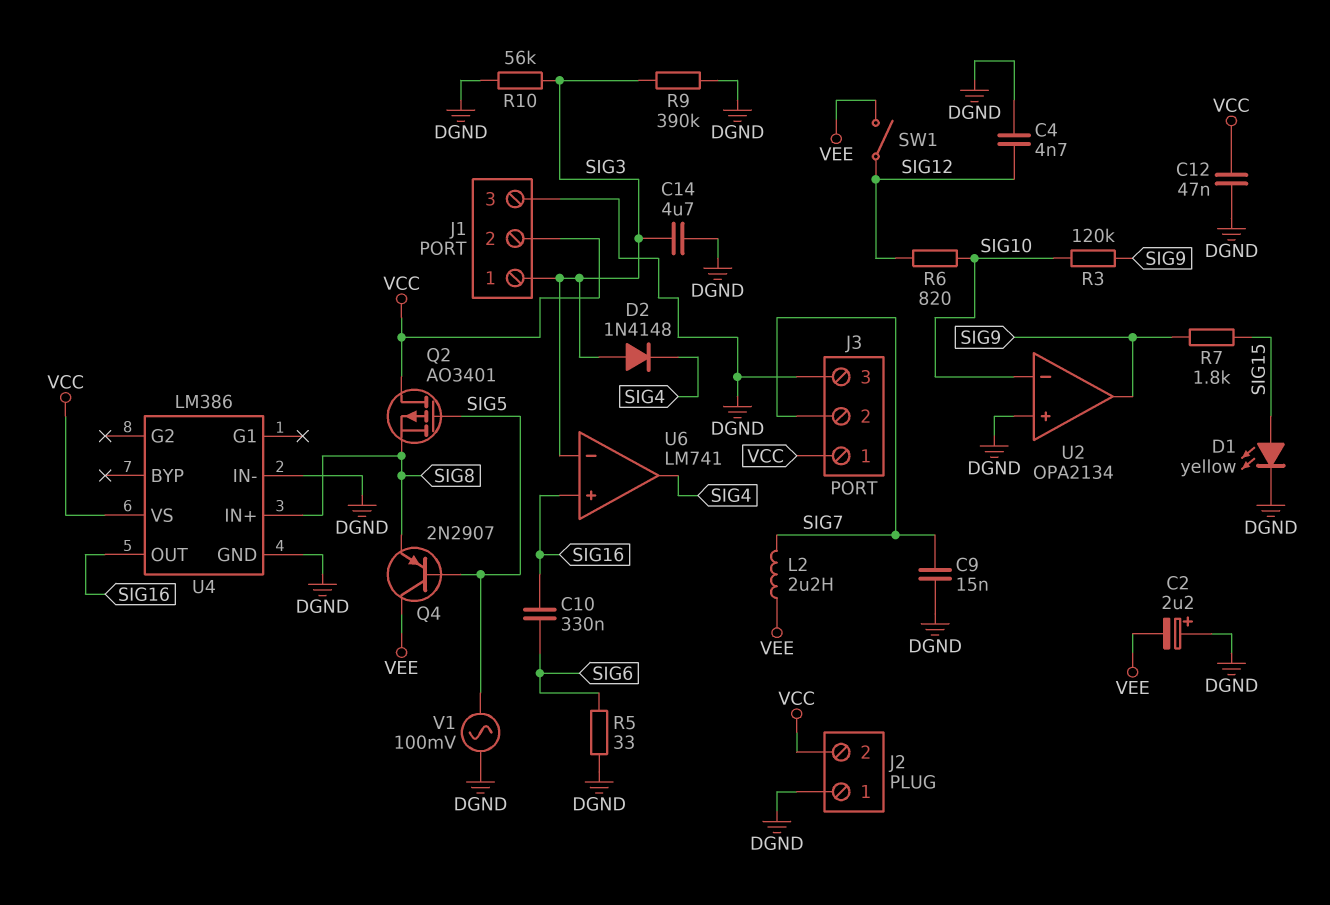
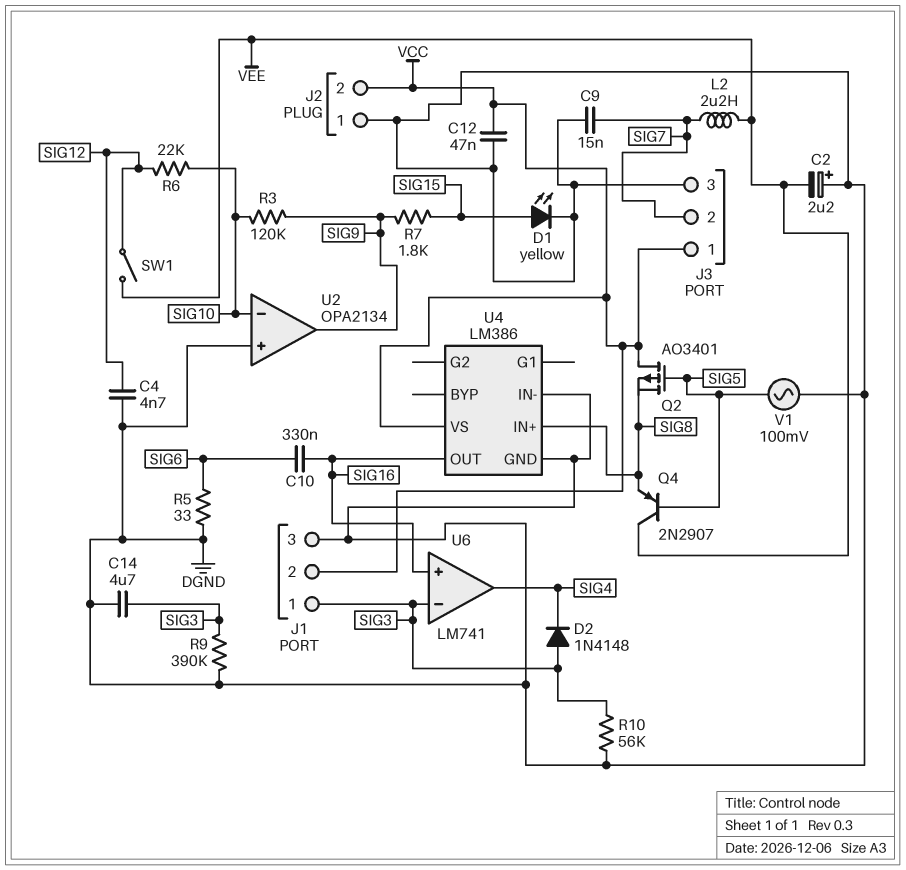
R6: 820 (SIG10, SIG12) -> 22k (SIG10, SIG12)

